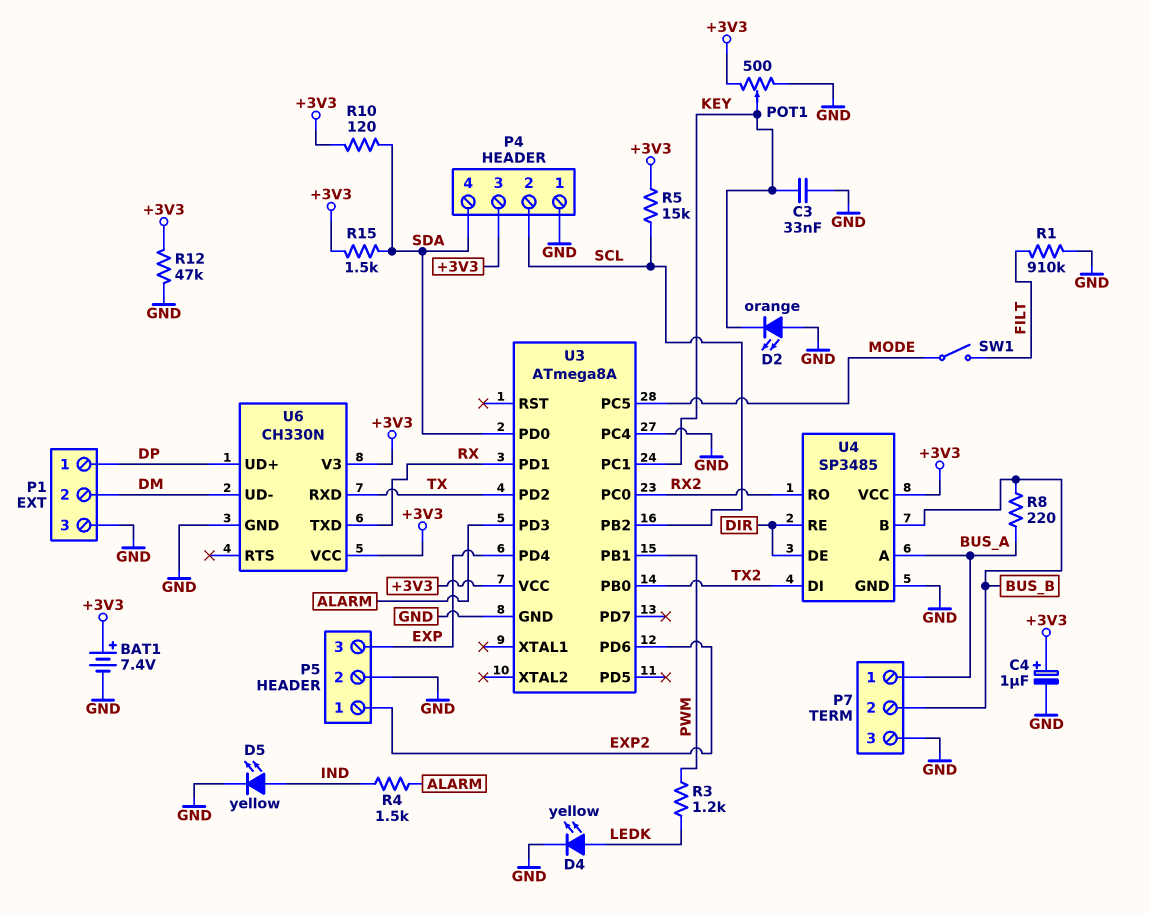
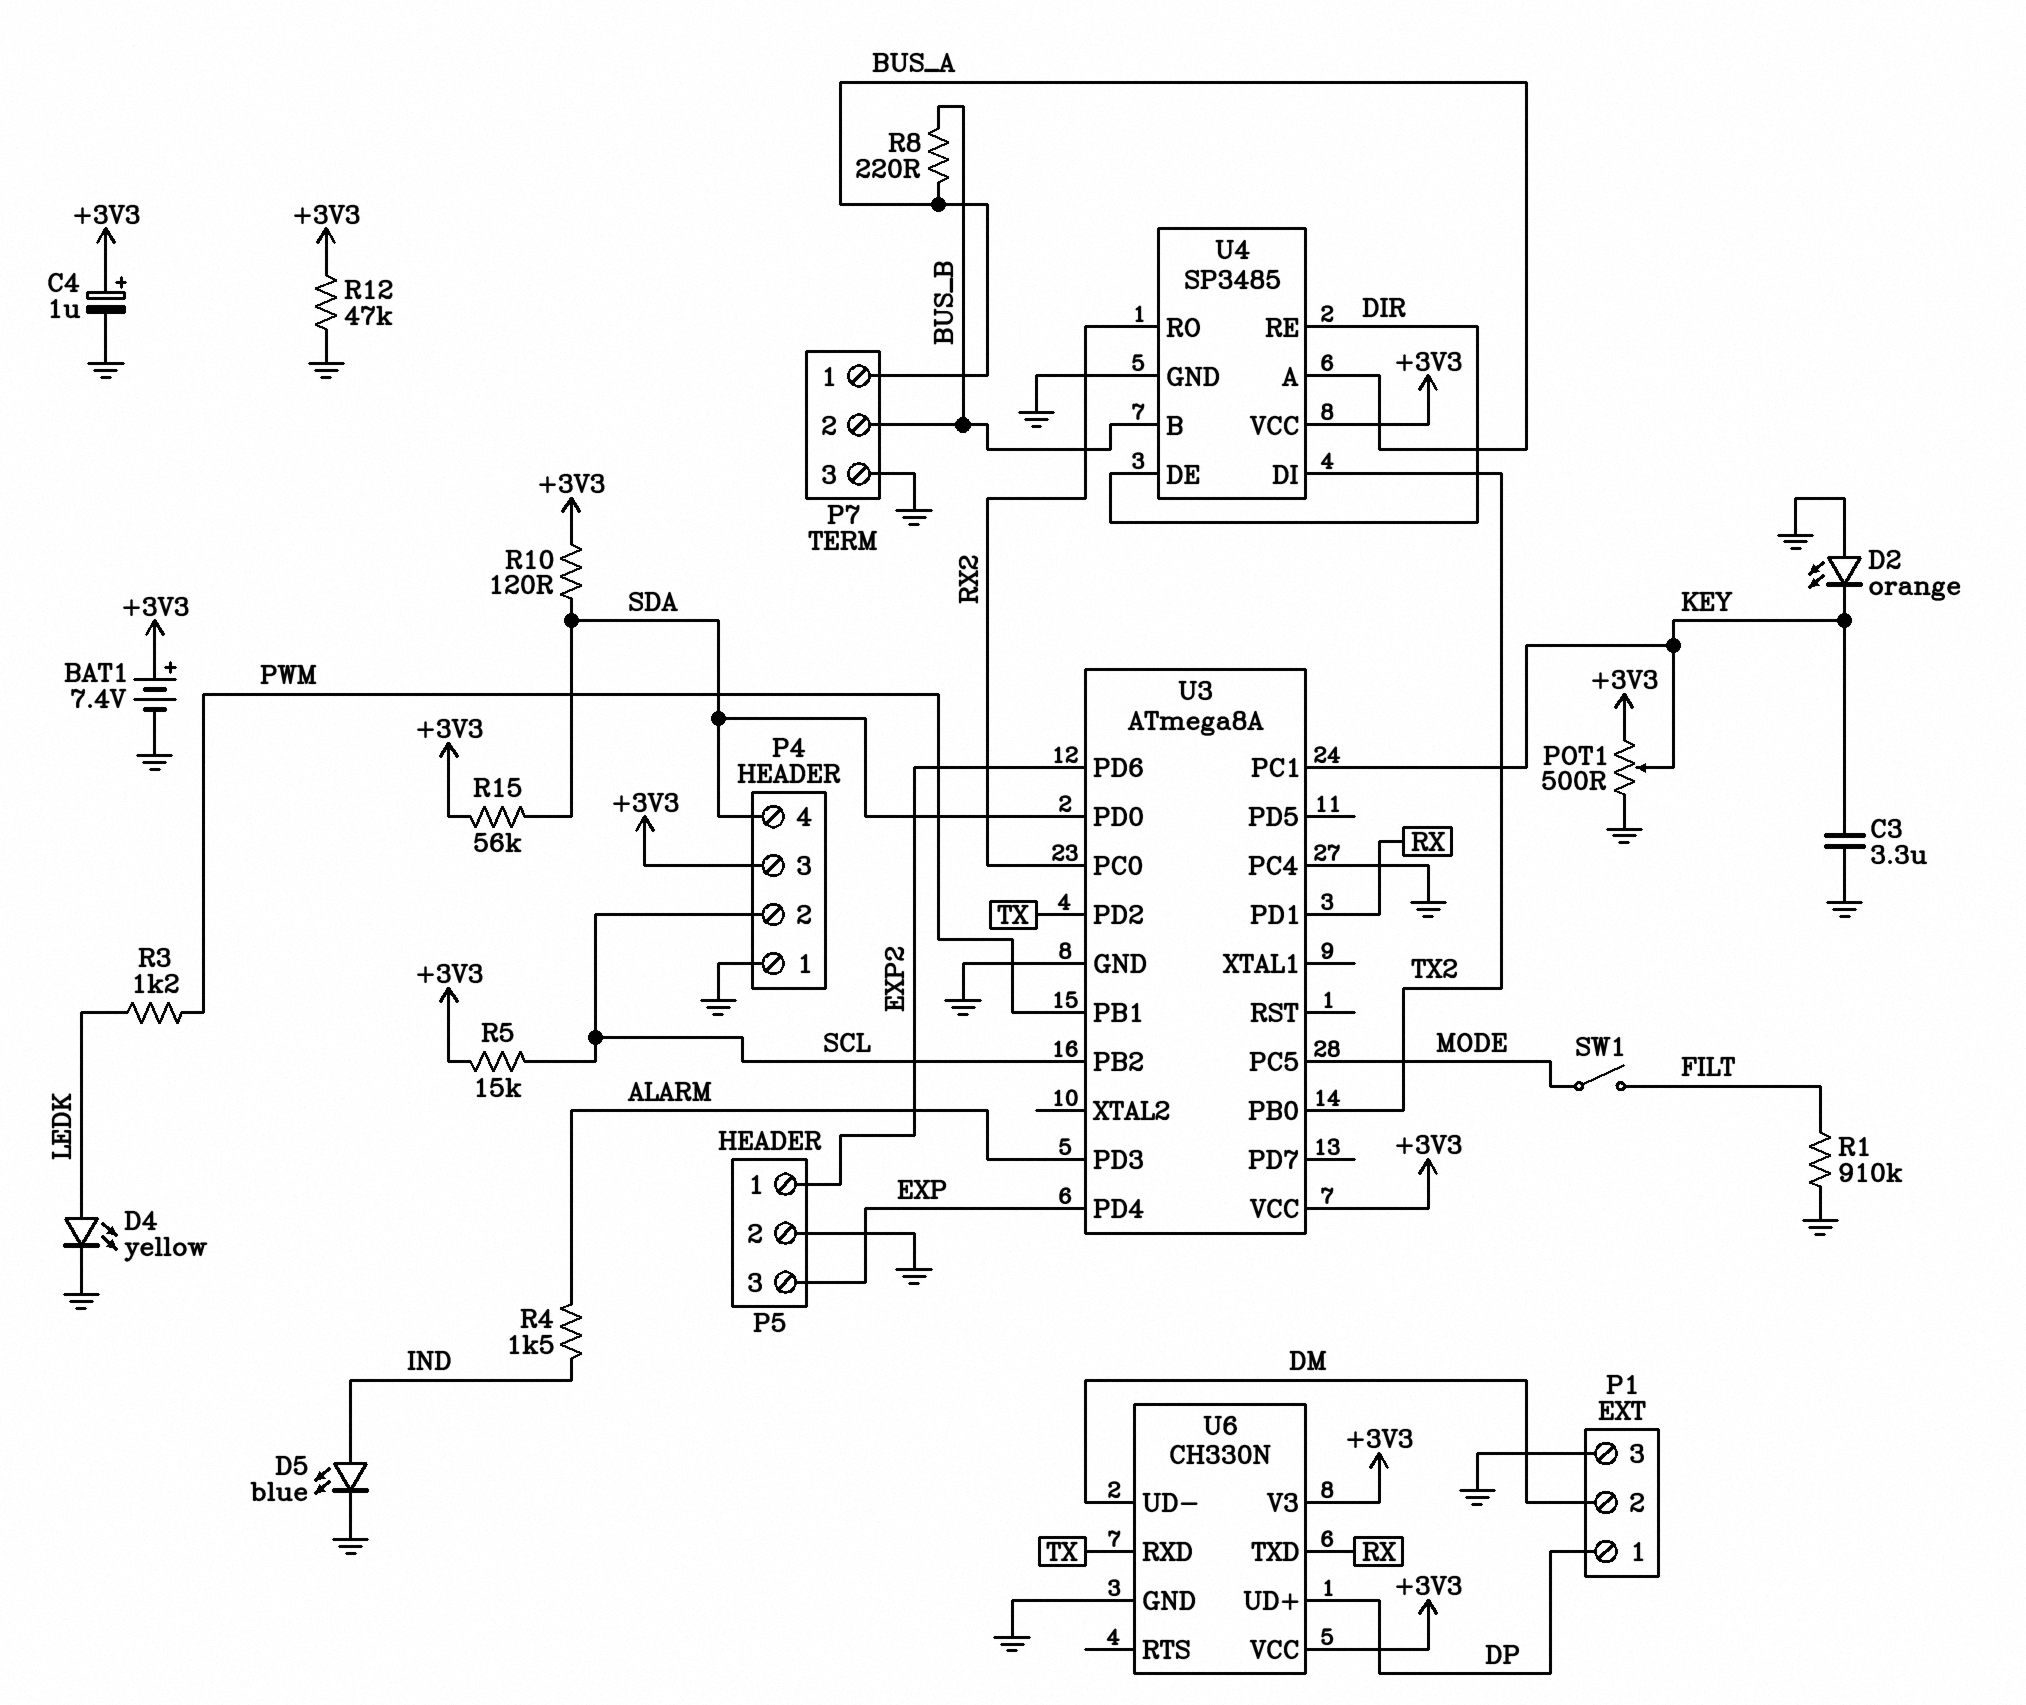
C3: 33nF (GND, KEY) -> 3.3uF (GND, KEY)
D5: LED yellow (A IND, K GND) -> LED blue (A IND, K GND)
R15: 1.5k (+3V3, SDA) -> 56k (+3V3, SDA)

